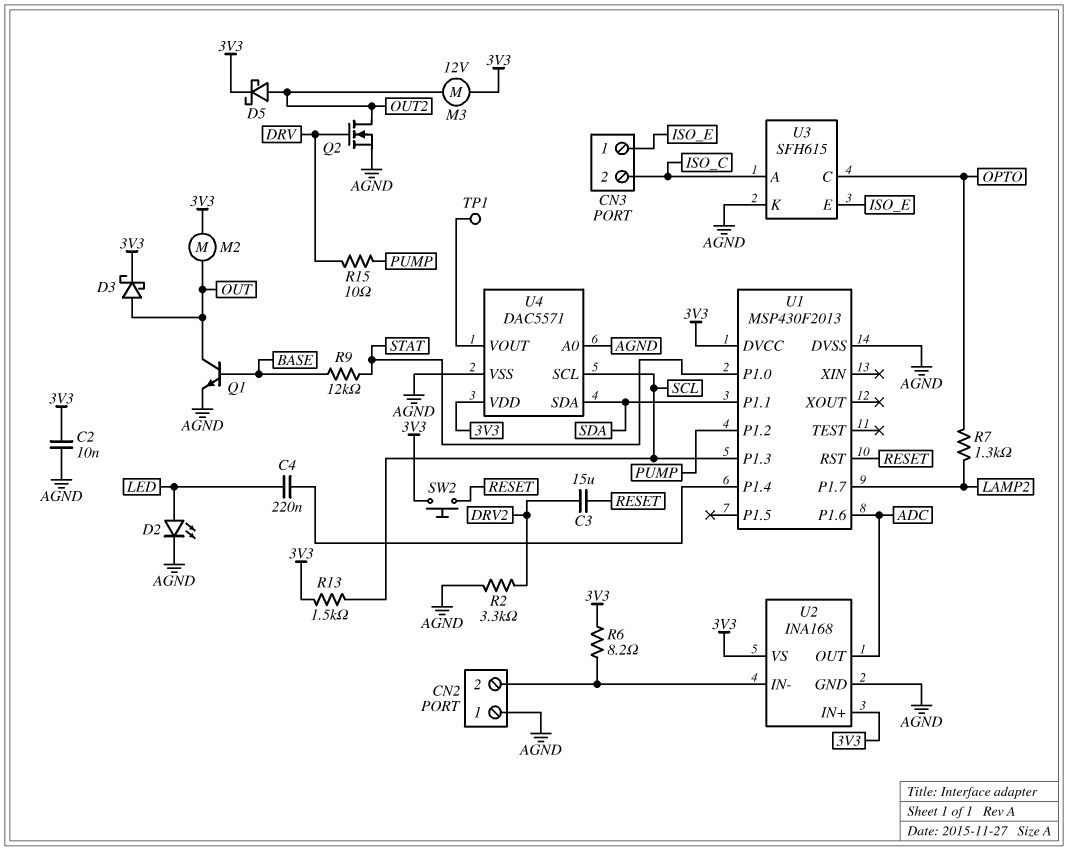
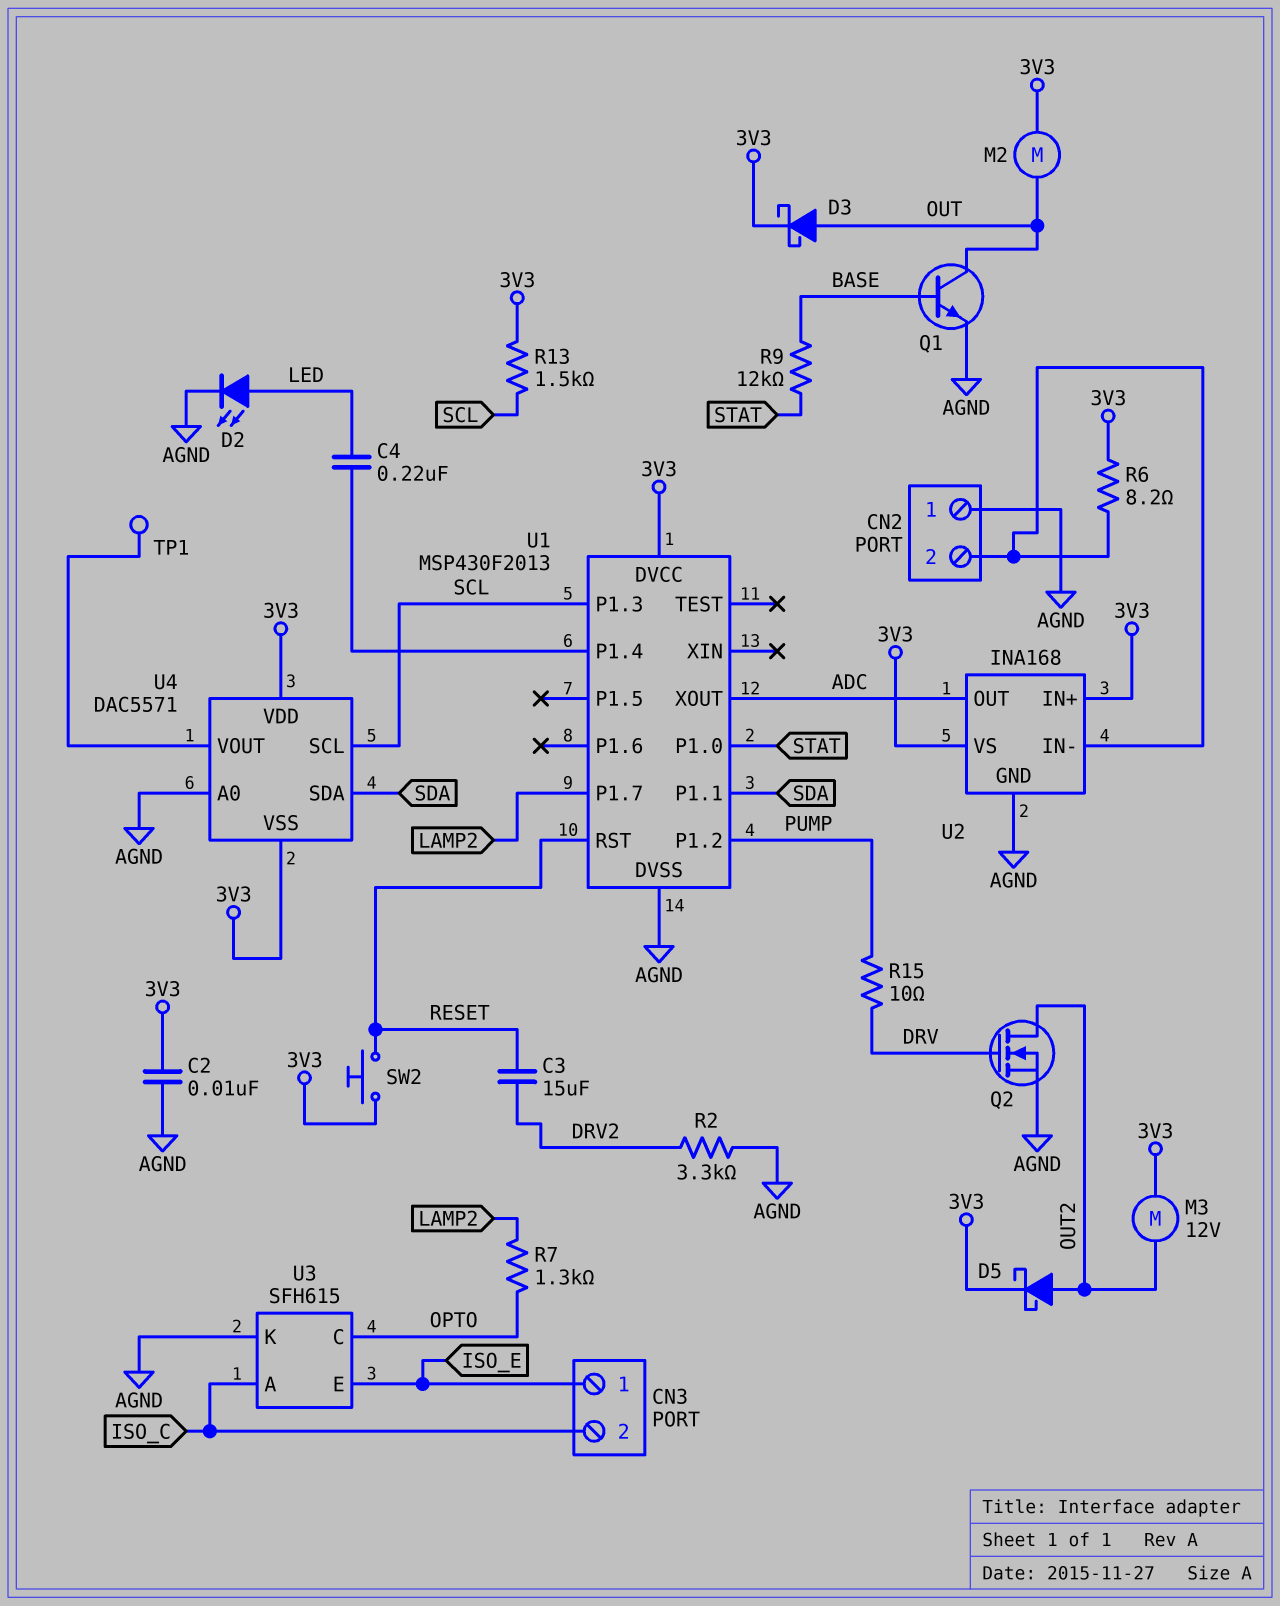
U1 pin P1.6: ADC -> none
U1 pin XOUT: none -> ADC
U4 pin VSS: AGND -> 3V3

